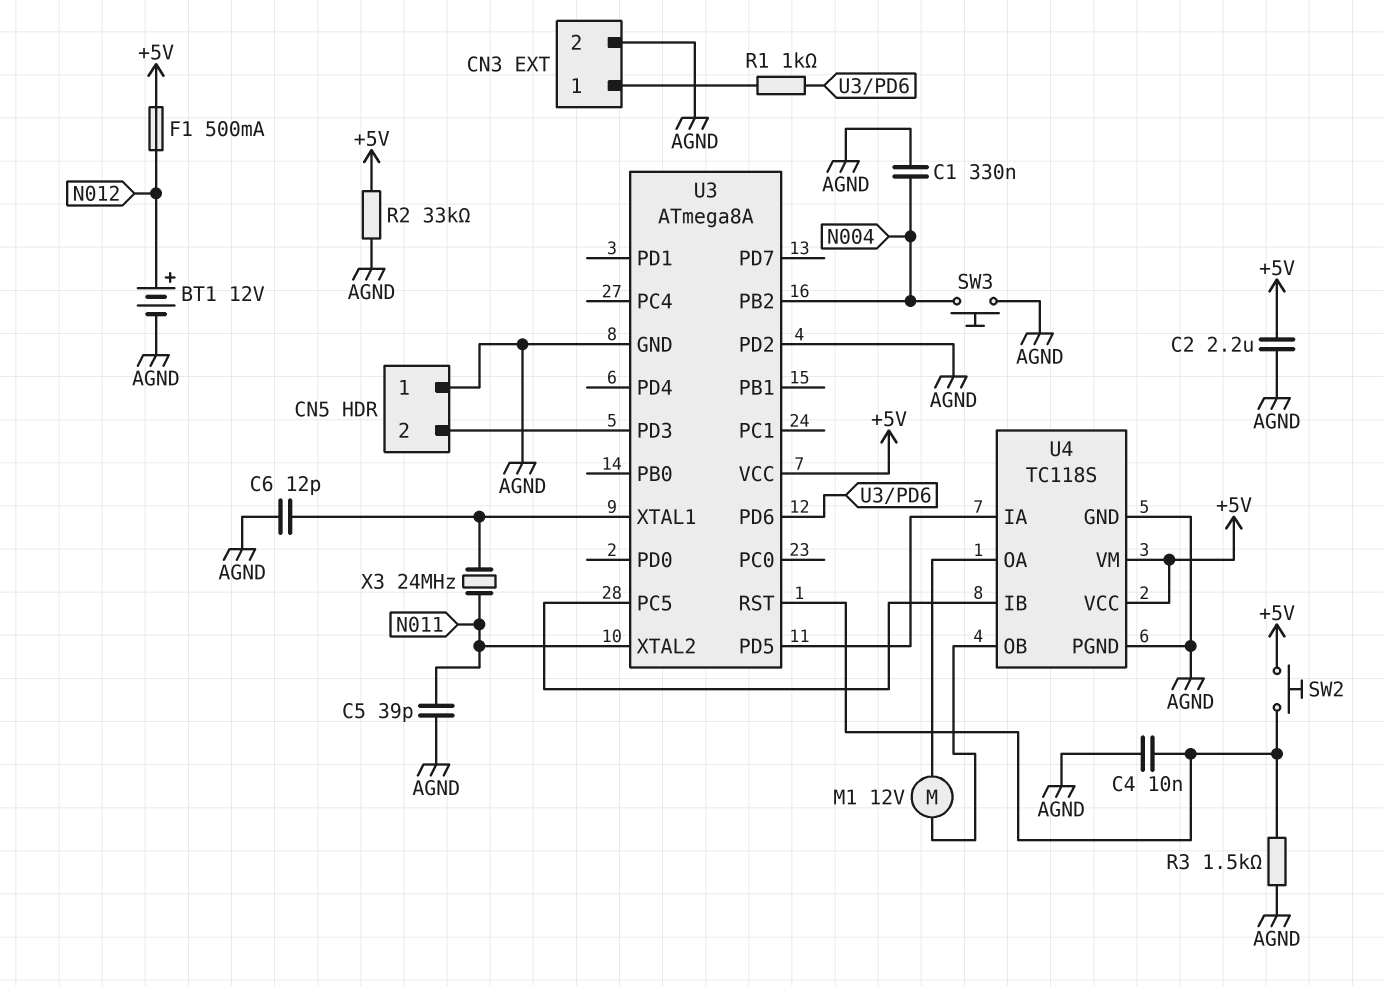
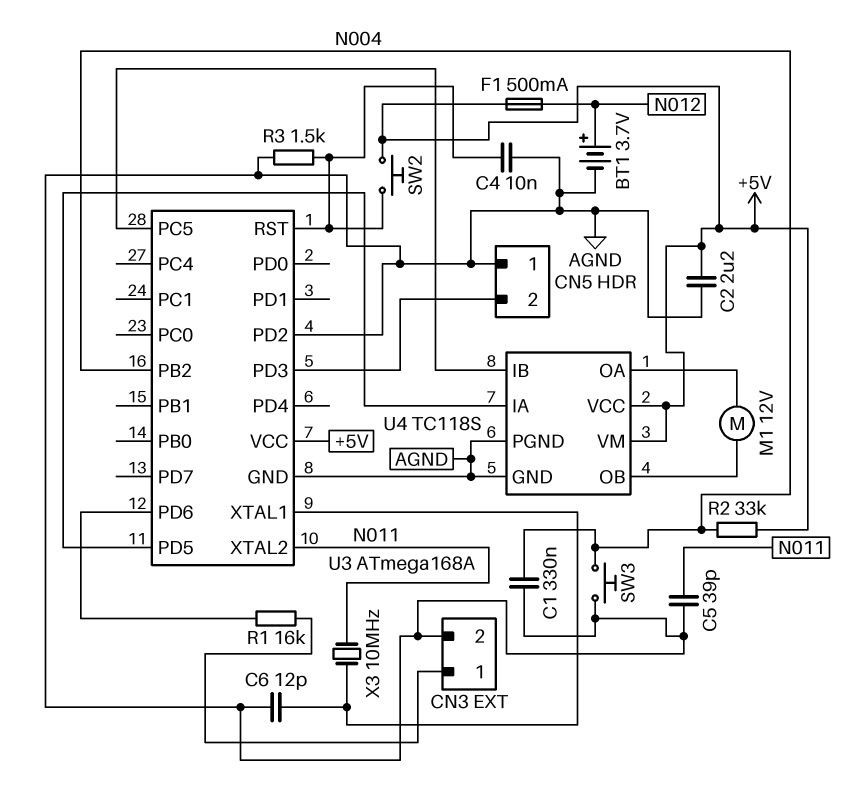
BT1: 12V (plus N012, minus AGND) -> 3.7V (plus N012, minus AGND)
R1: 1k (CN3/1, U3/PD6) -> 16k (CN3/1, U3/PD6)
R2: 33k (+5V, AGND) -> 33k (+5V, N004)
U3: ATmega8A -> ATmega168A
X3: 24MHz (N011, U3/XTAL1) -> 10MHz (N011, U3/XTAL1)

